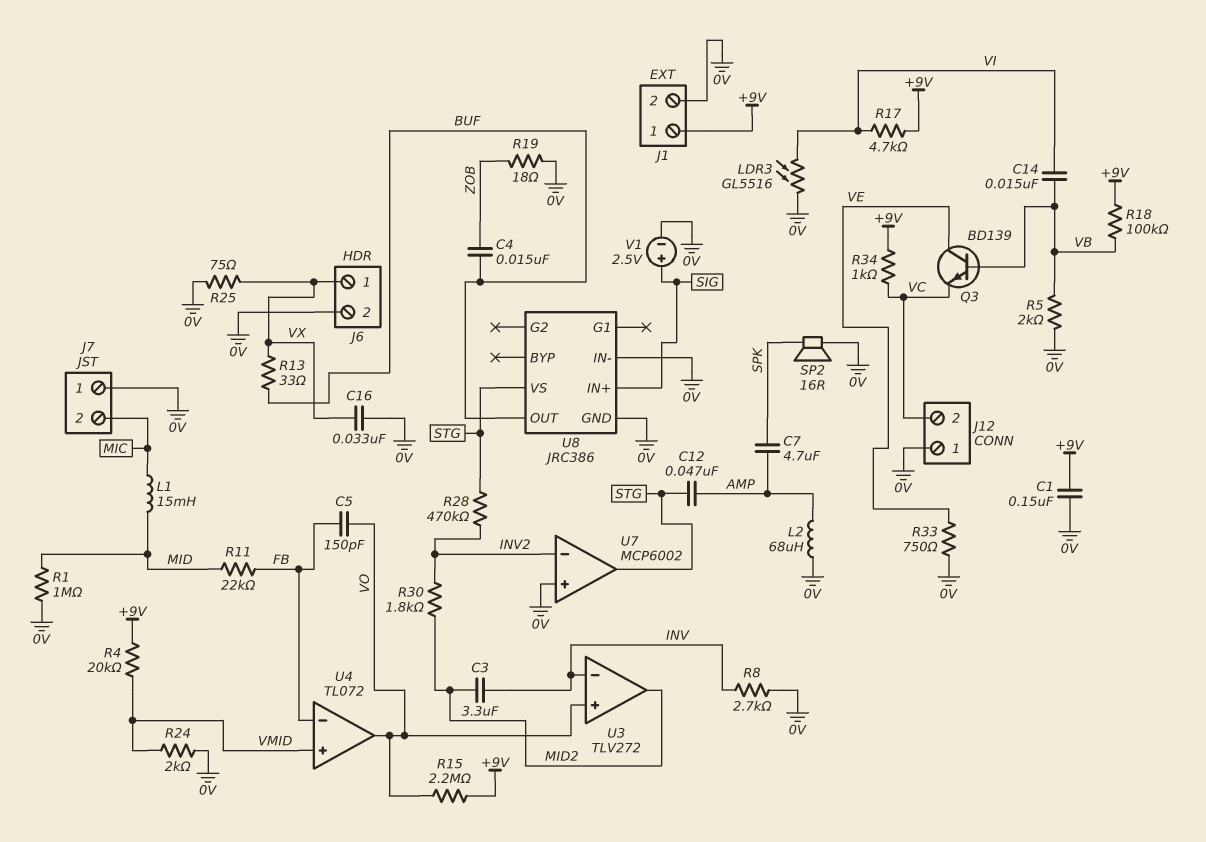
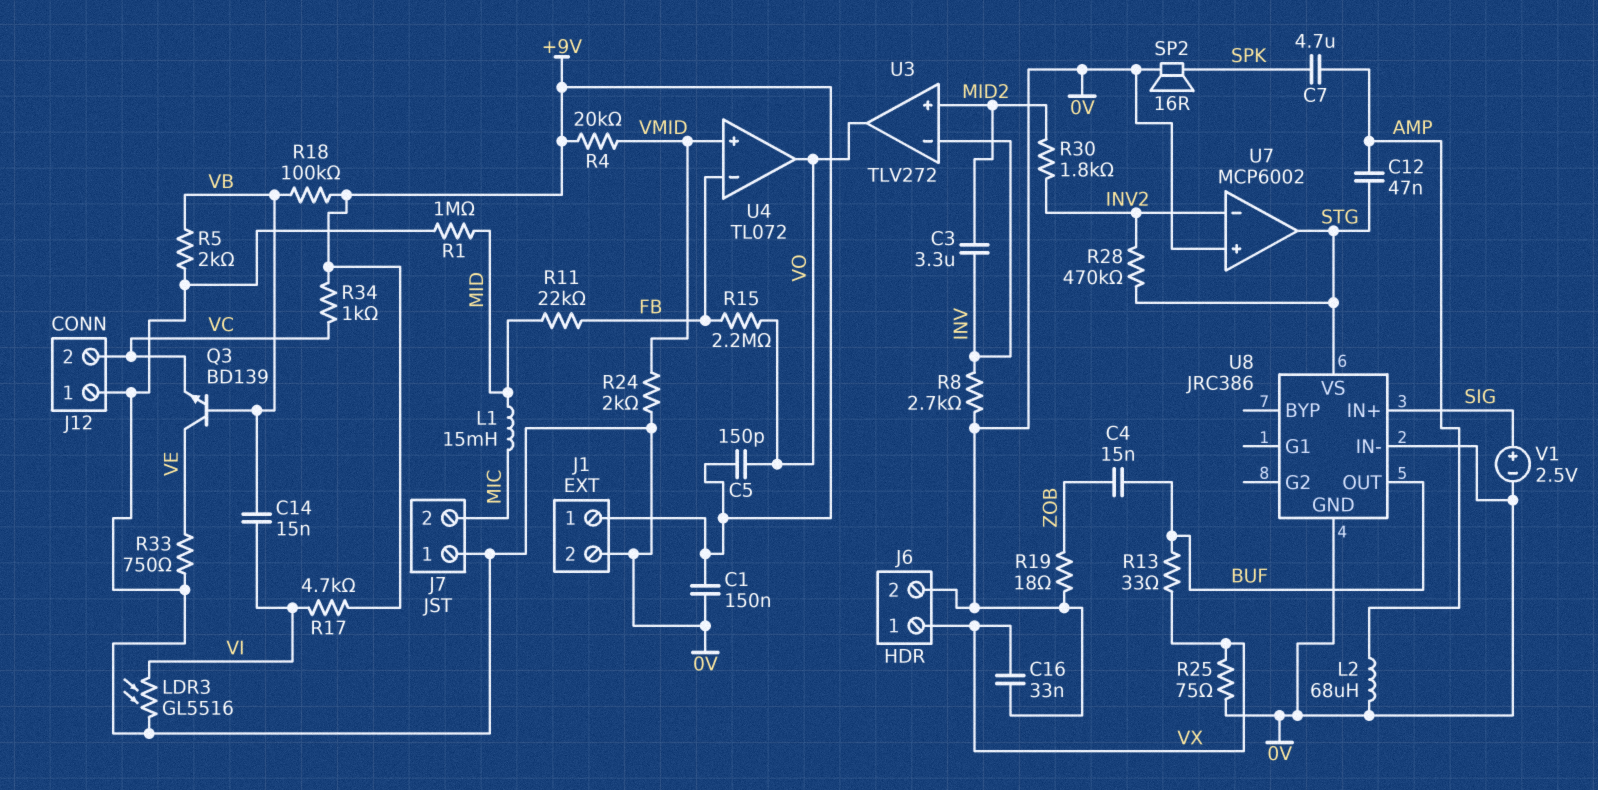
C5: 150pF (FB, VO) -> 150pF (+9V, VO)
R15: 2.2M (+9V, VO) -> 2.2M (FB, VO)
U3 pin in+: VO -> MID2
U3 pin out: MID2 -> VO

